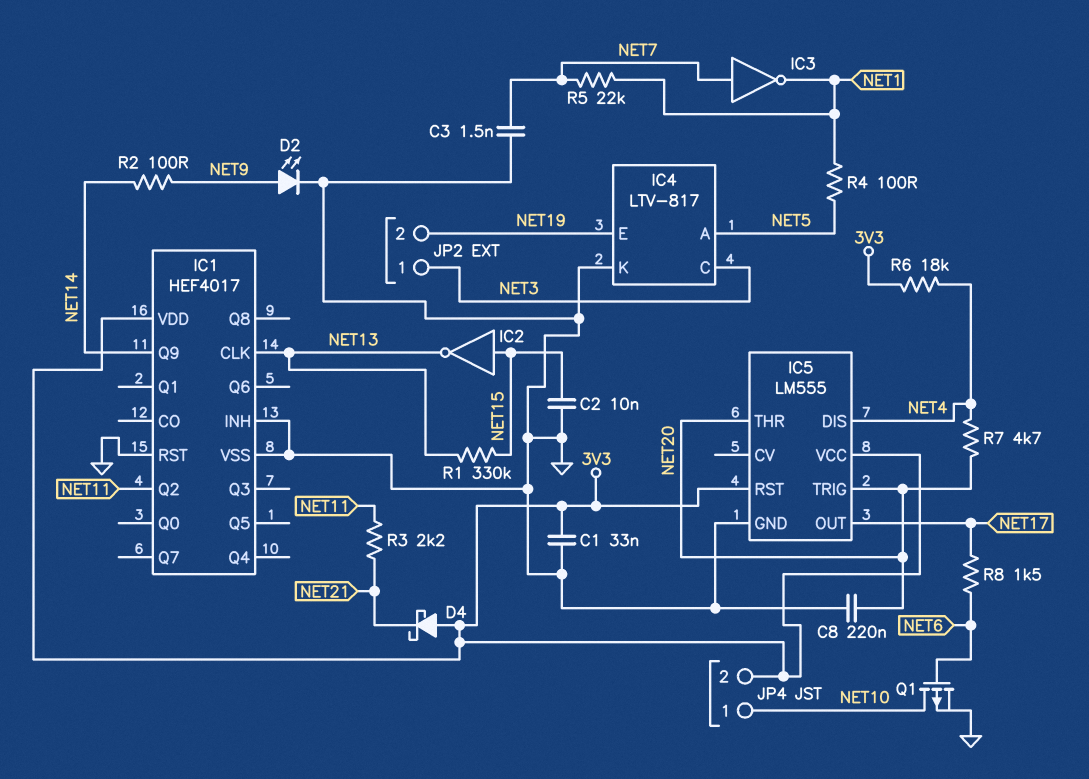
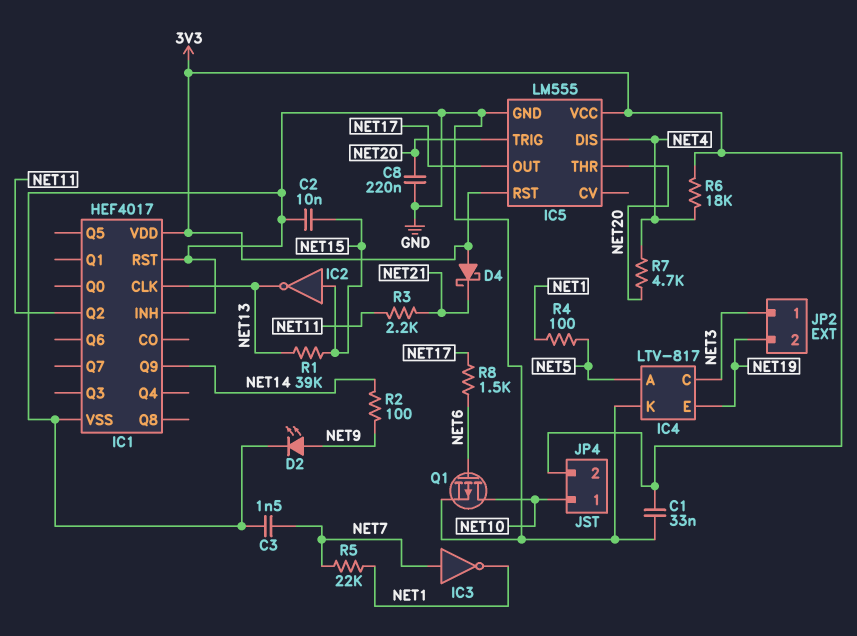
R1: 330k (NET13, NET15) -> 39k (NET13, NET15)

